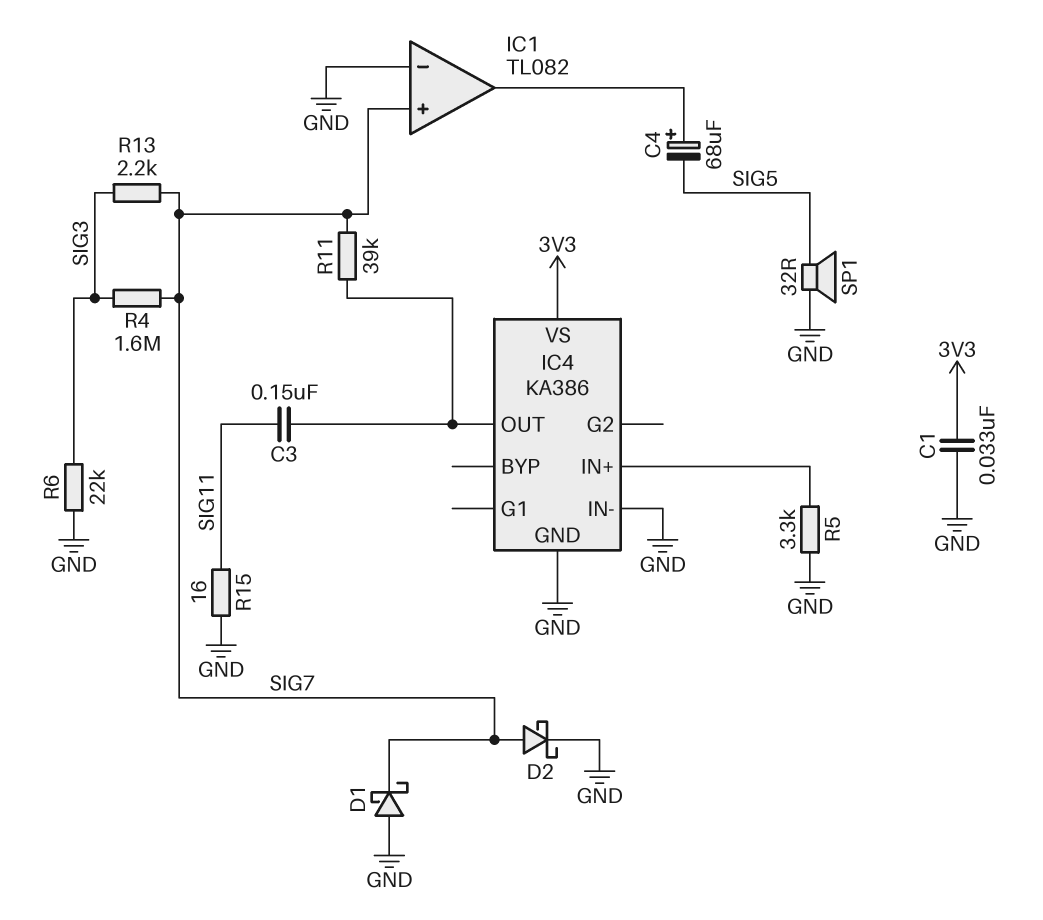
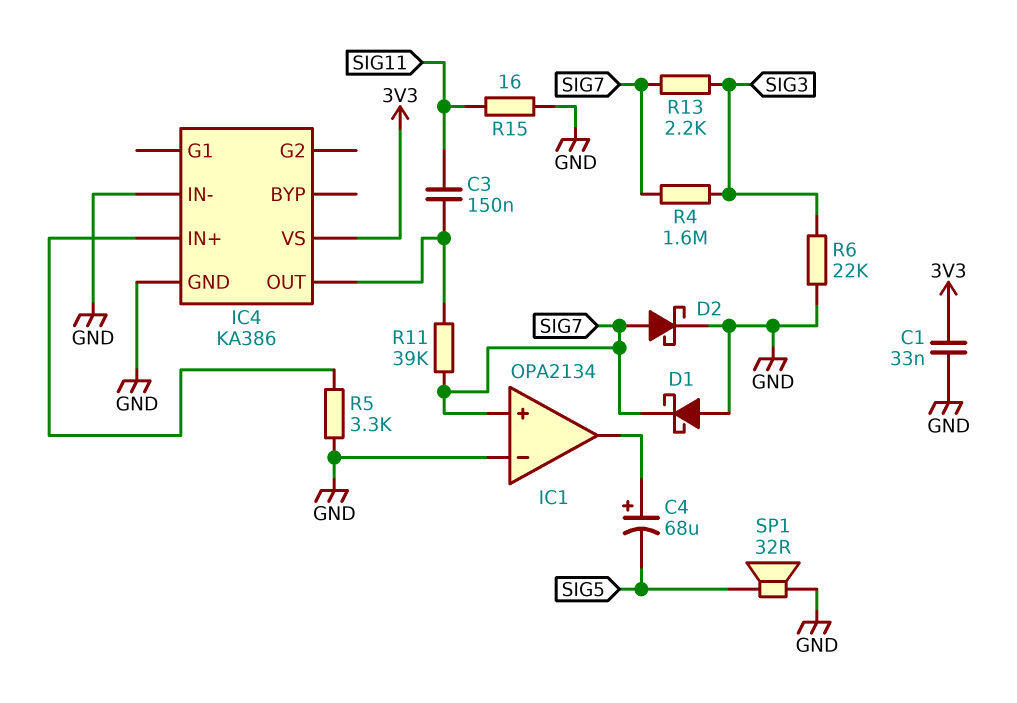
IC1: TL082 -> OPA2134

